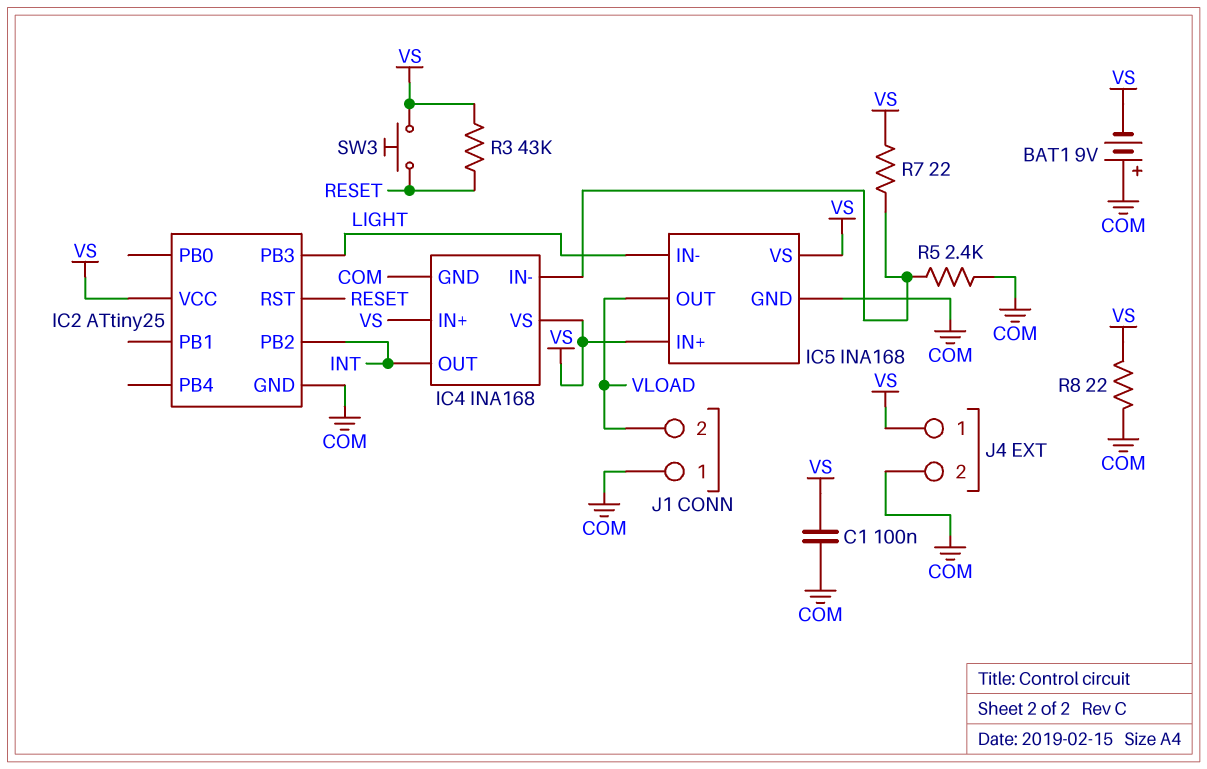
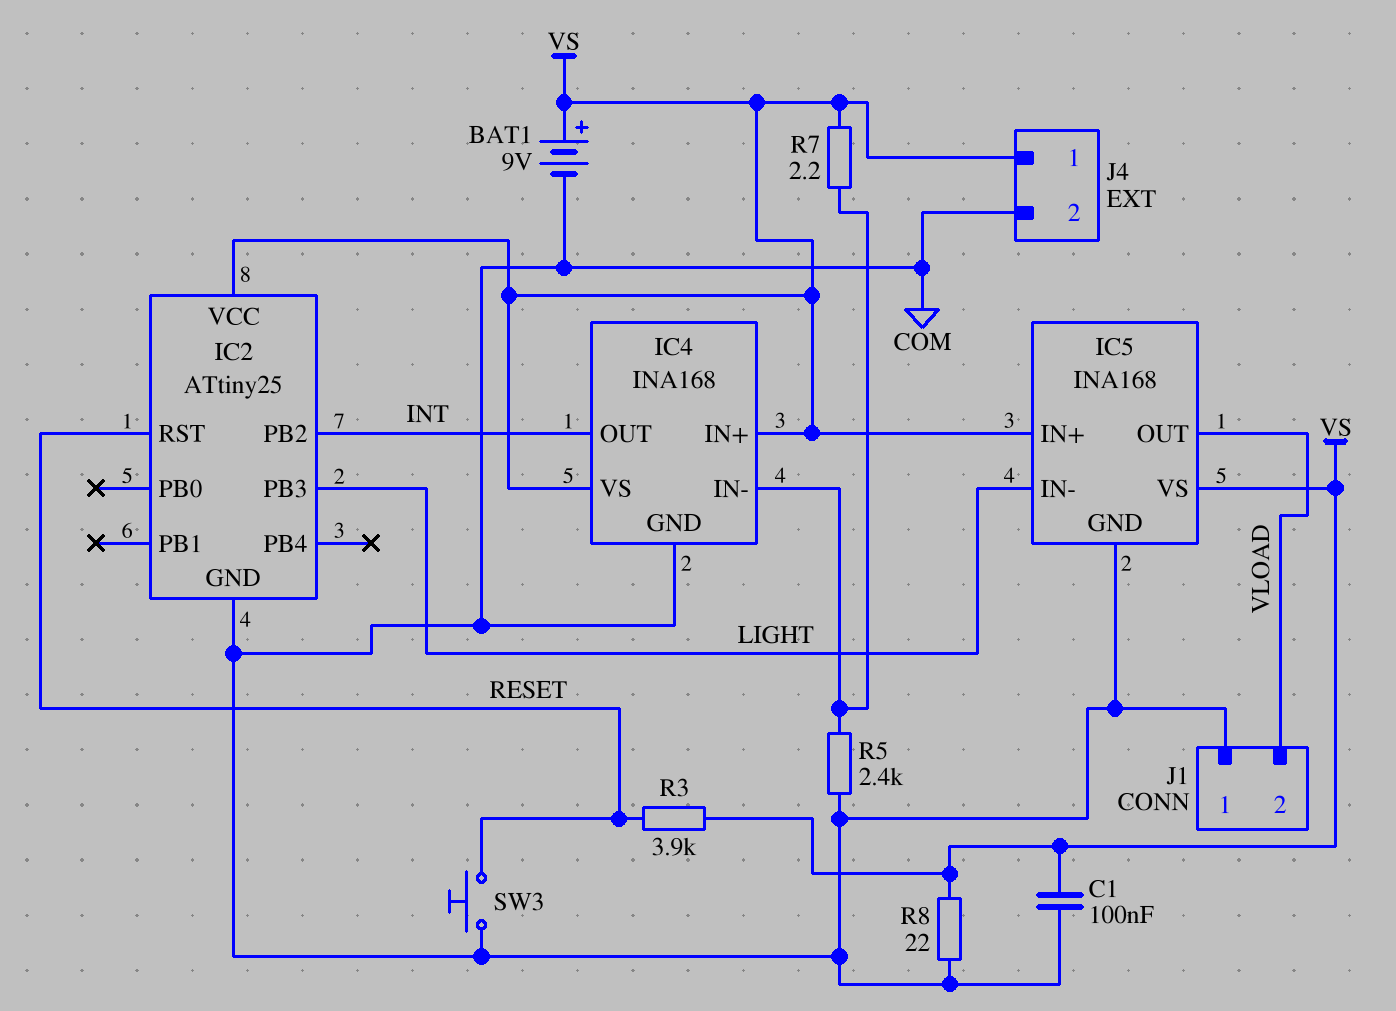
BAT1: 9V (plus COM, minus VS) -> 9V (plus VS, minus COM)
R3: 43k (RESET, VS) -> 3.9k (RESET, VS)
R7: 22 (IC4/IN-, VS) -> 2.2 (IC4/IN-, VS)
SW3: button (RESET, VS) -> button (COM, RESET)

